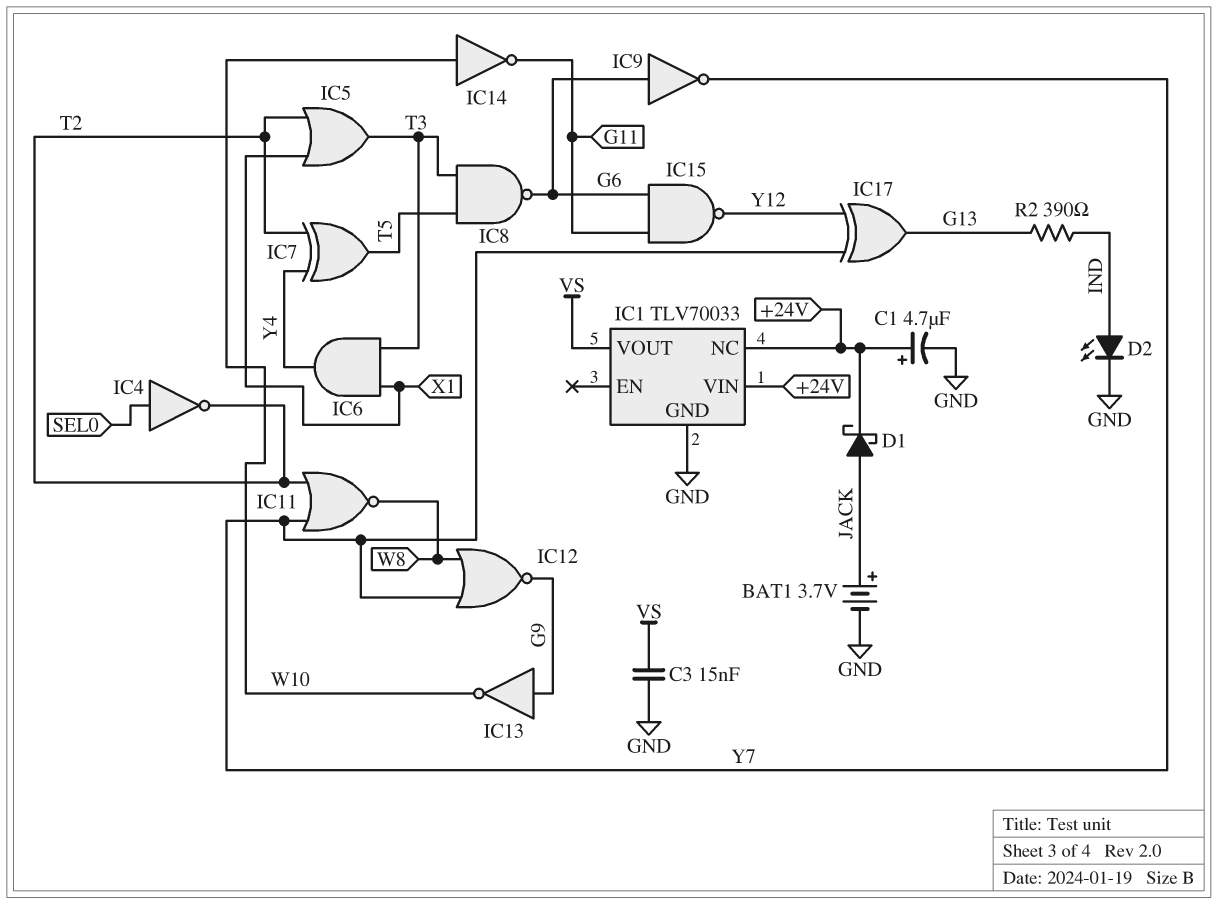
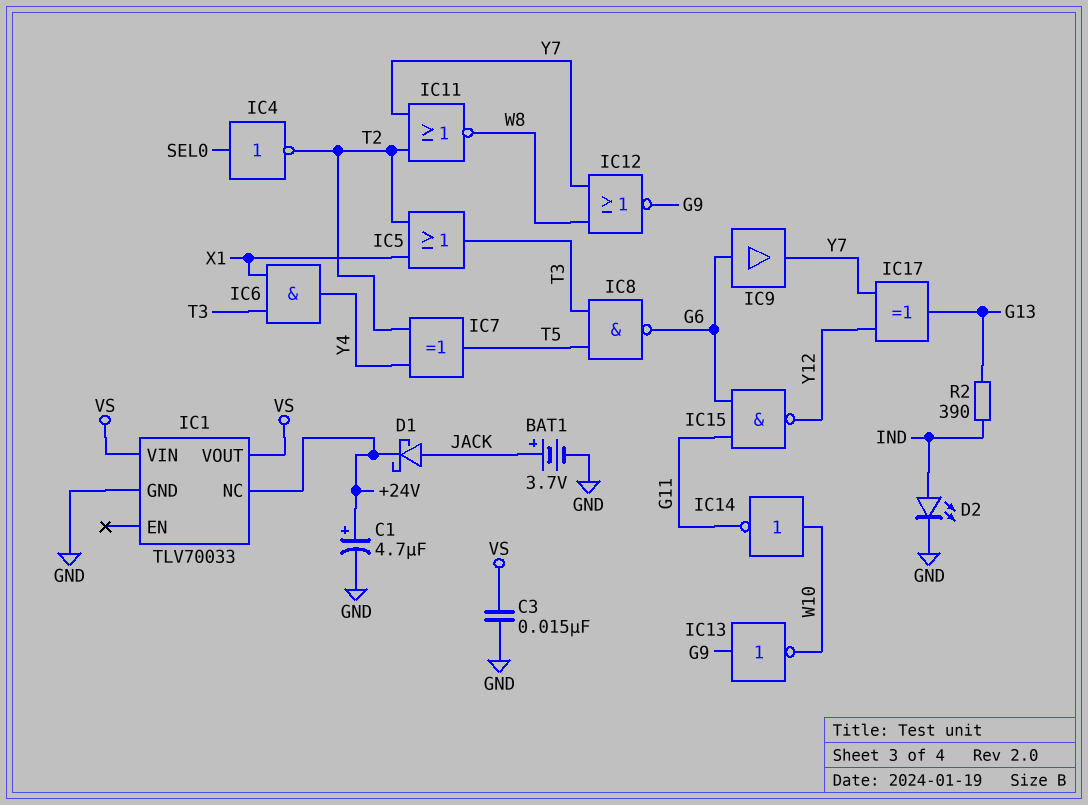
IC1 pin VIN: +24V -> VS
IC9: NOT (in G6, out Y7) -> buffer (in G6, out Y7)

